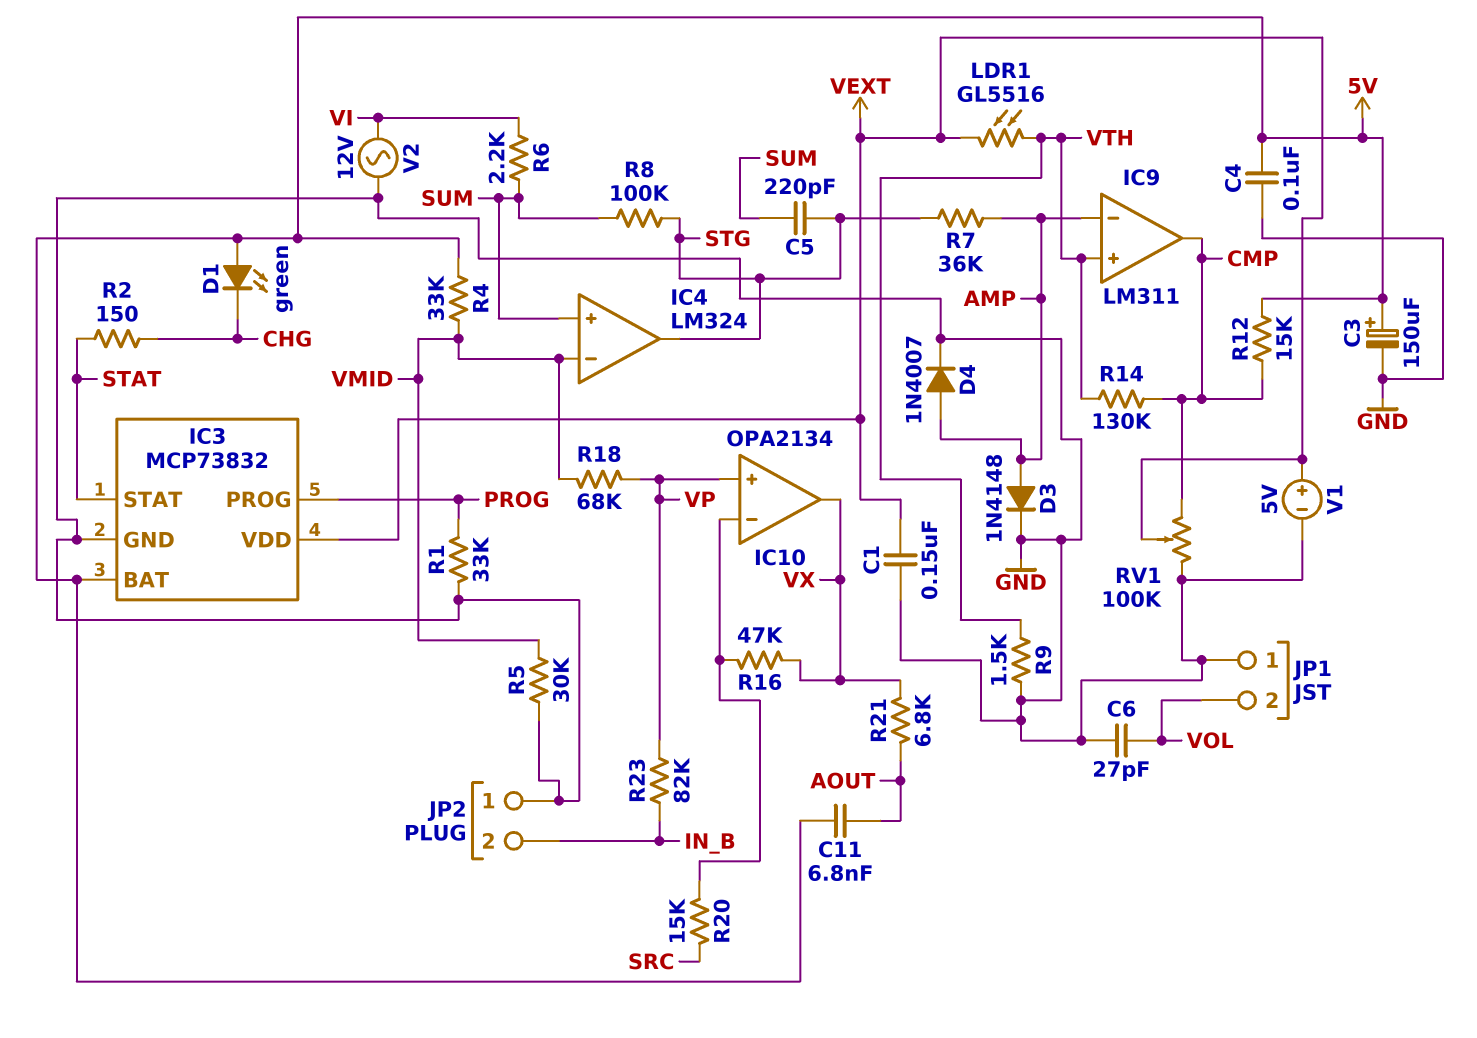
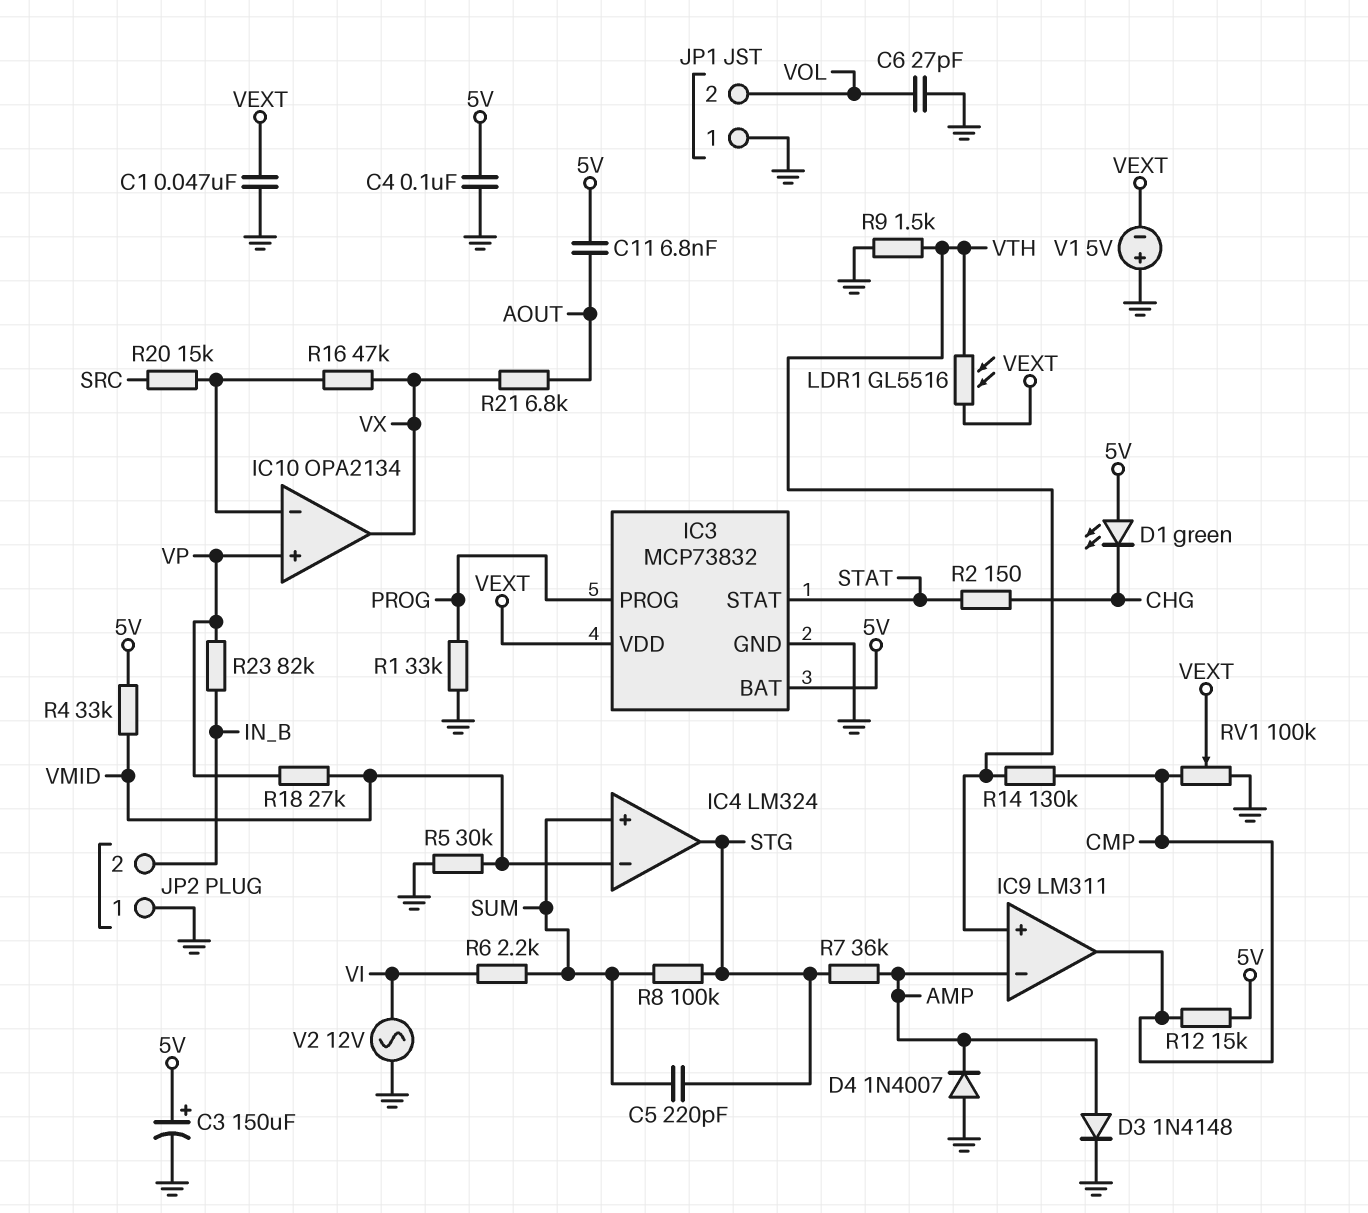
C1: 150nF (GND, VEXT) -> 47nF (GND, VEXT)
D4: diode 1N4007 (A AMP, K GND) -> diode 1N4007 (A GND, K AMP)
R18: 68k (VMID, VP) -> 27k (VMID, VP)
V1: 5V (plus VEXT, minus GND) -> 5V (plus GND, minus VEXT)

